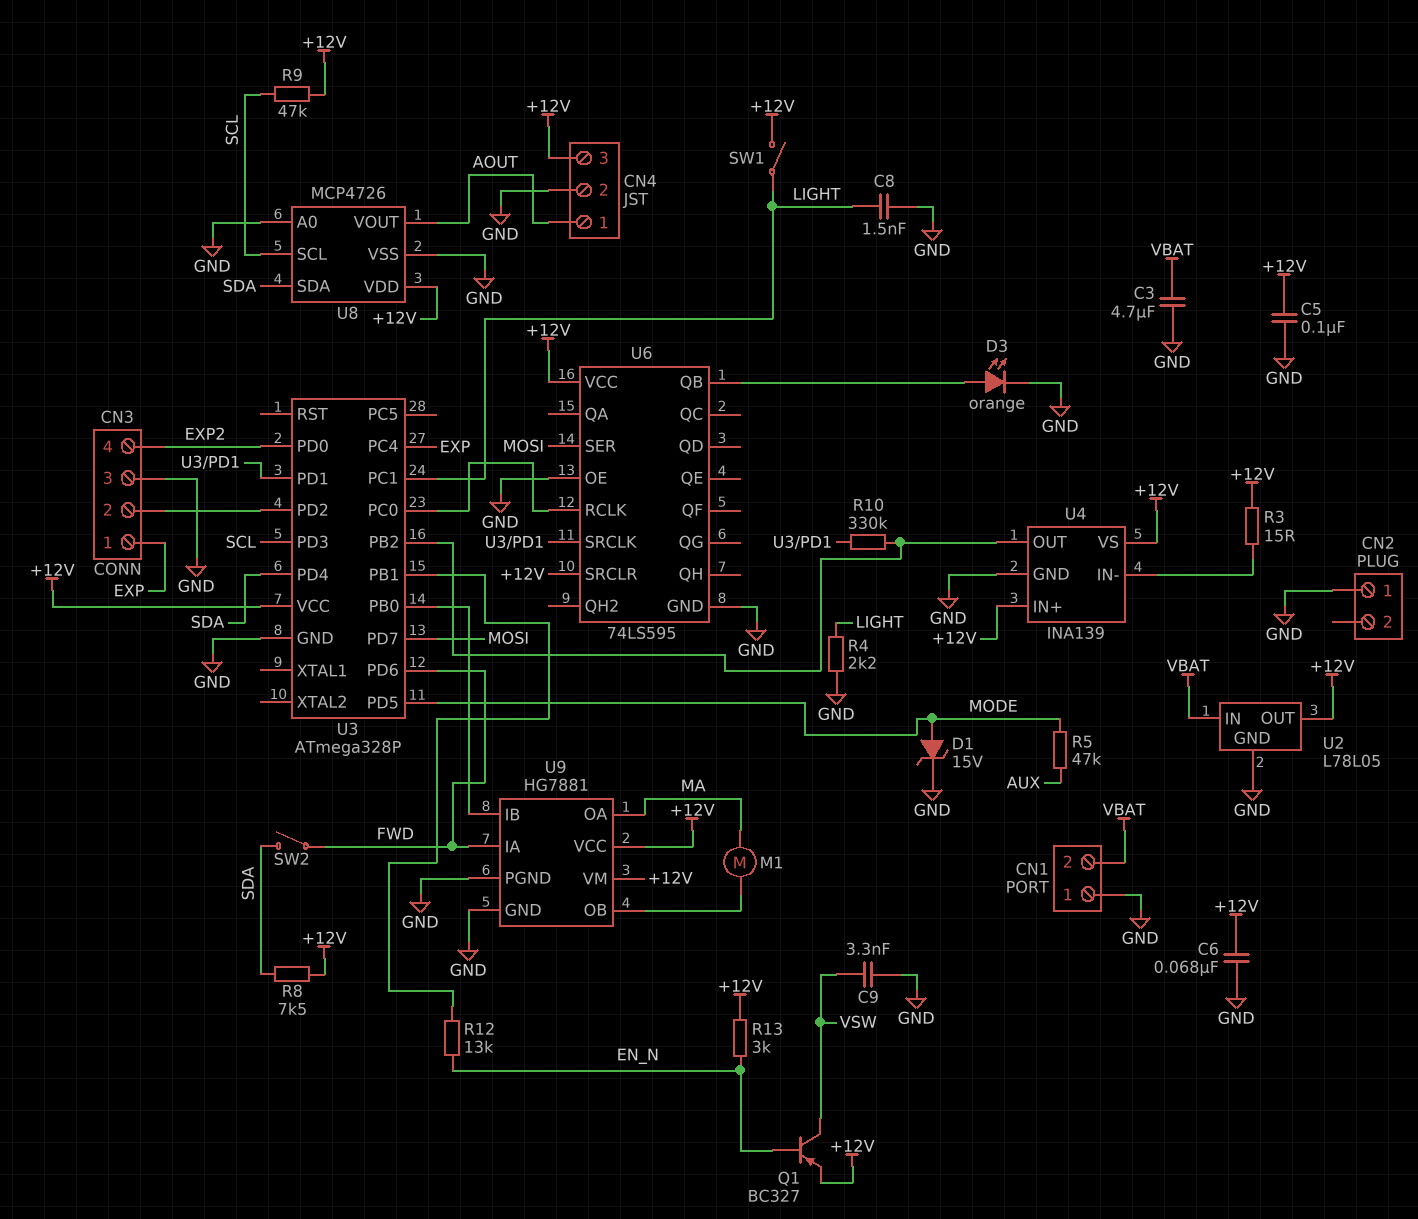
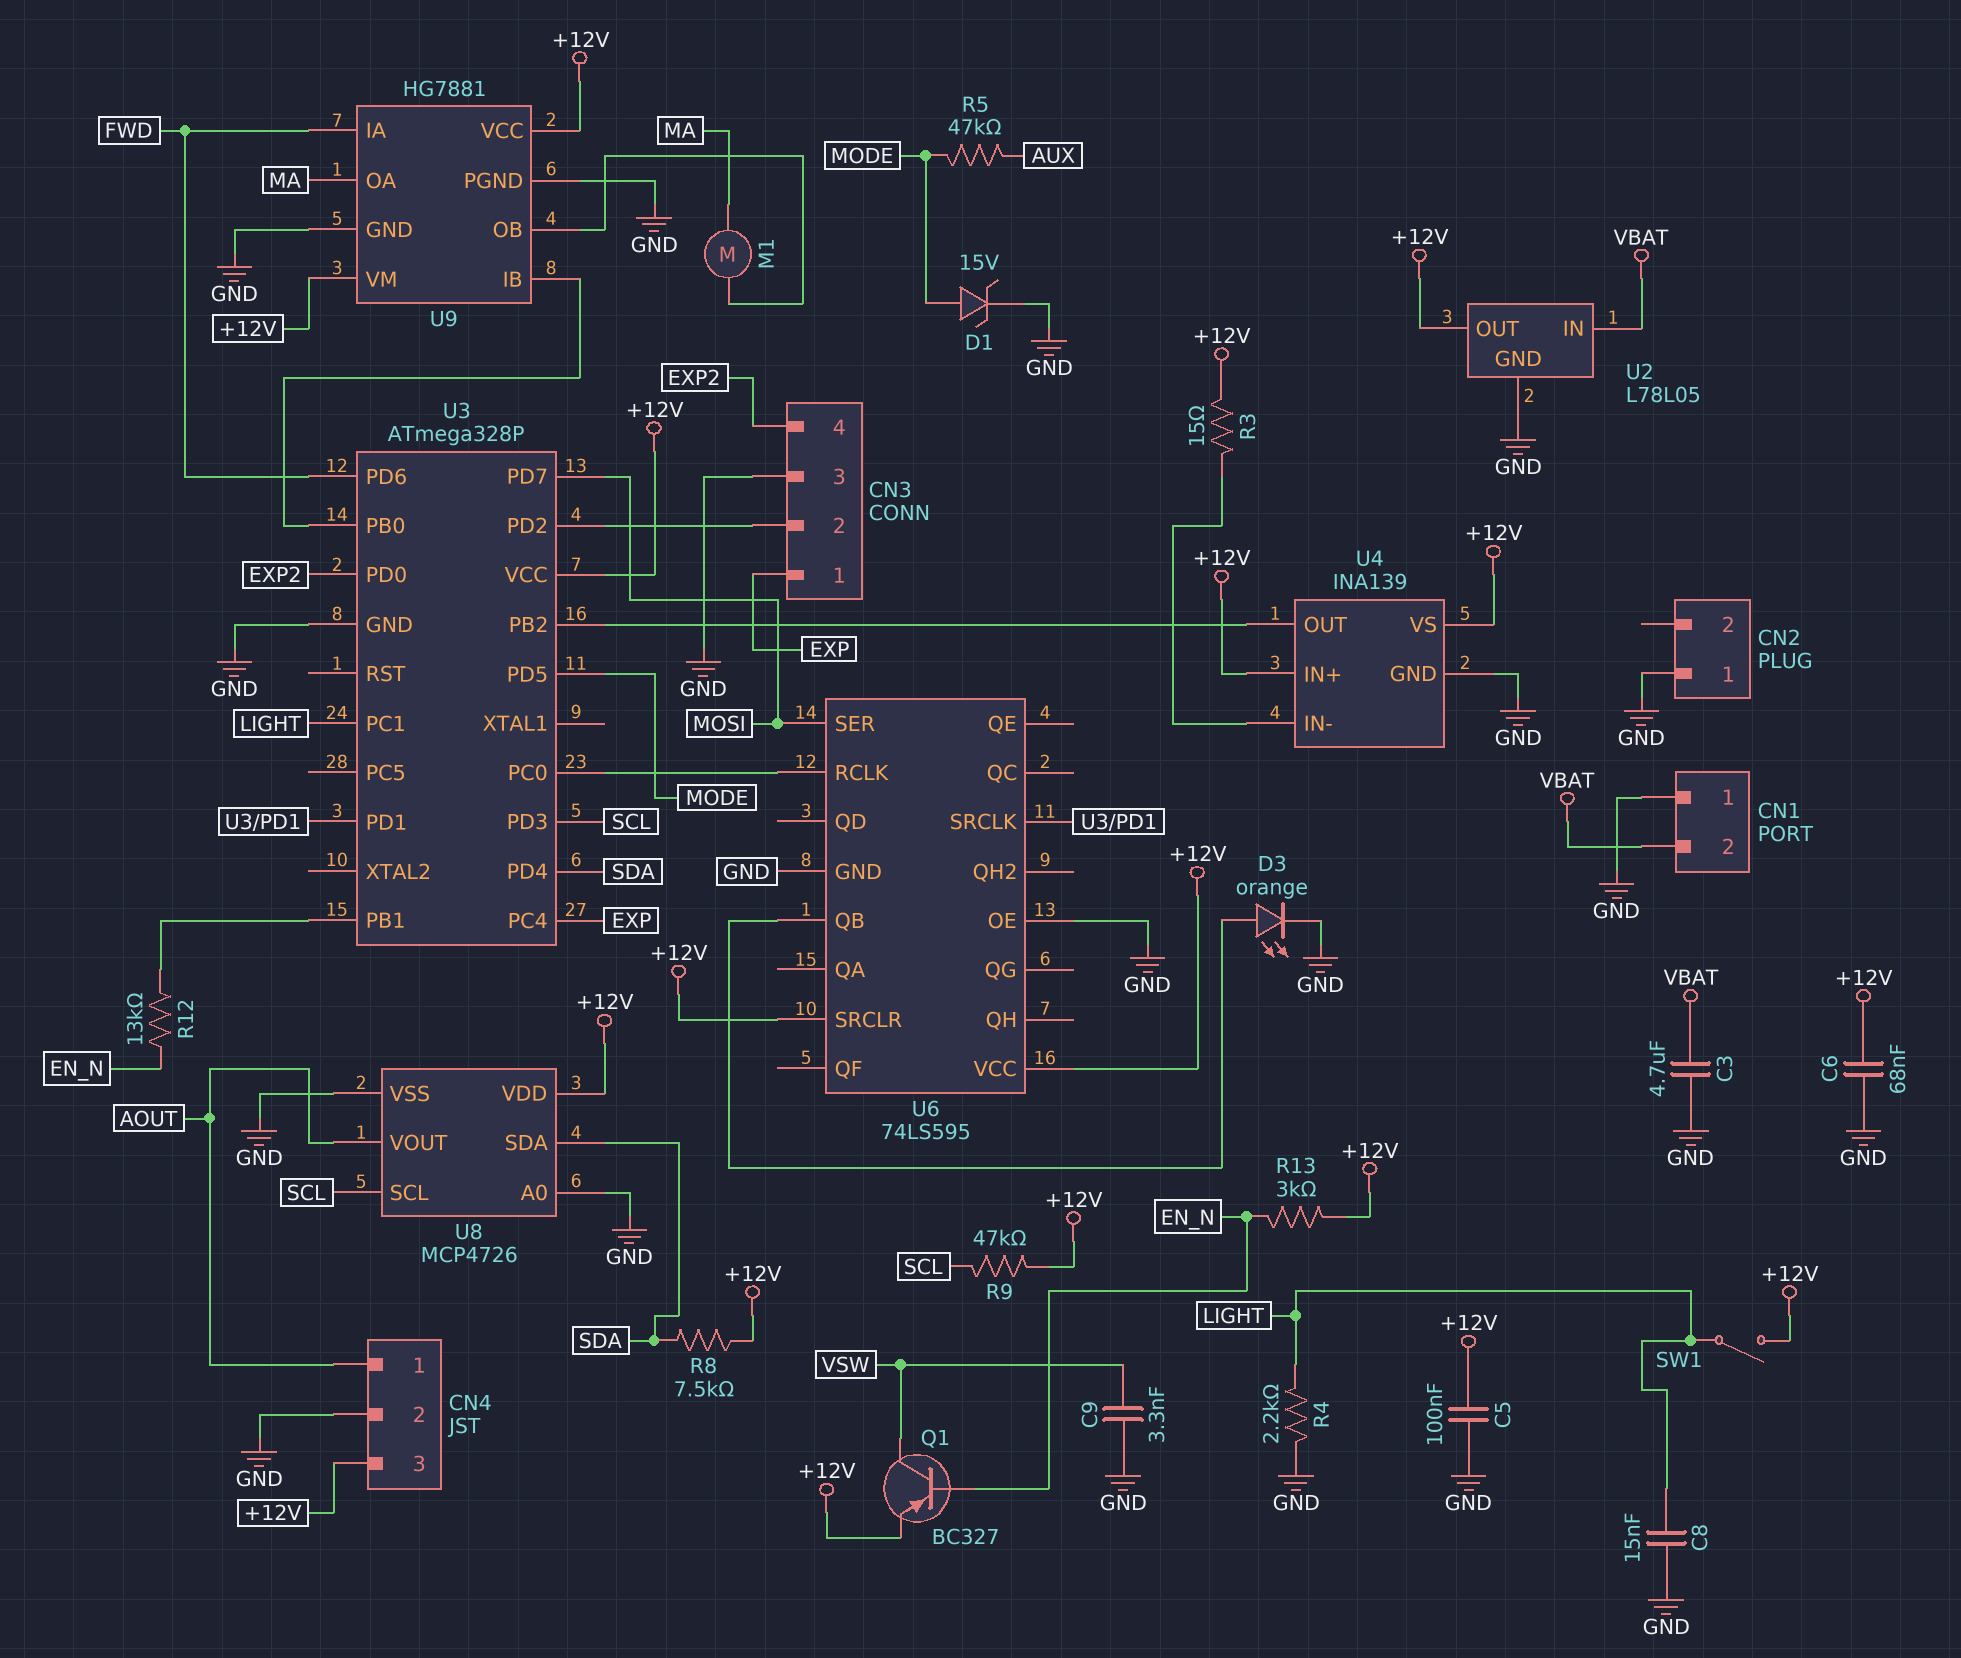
C8: 1.5nF (GND, LIGHT) -> 15nF (GND, LIGHT)
R10: 330k (U3/PB2, U3/PD1) -> none
SW2: switch (FWD, SDA) -> none

